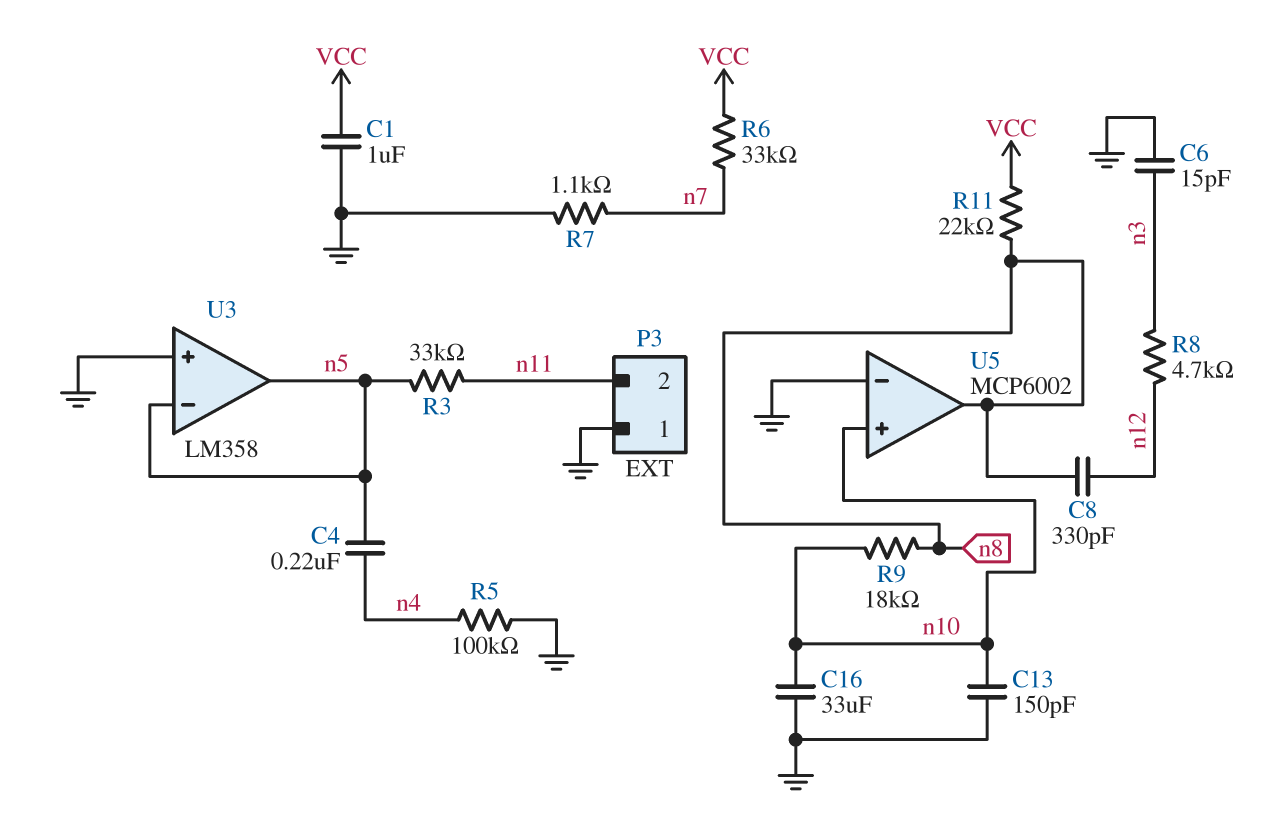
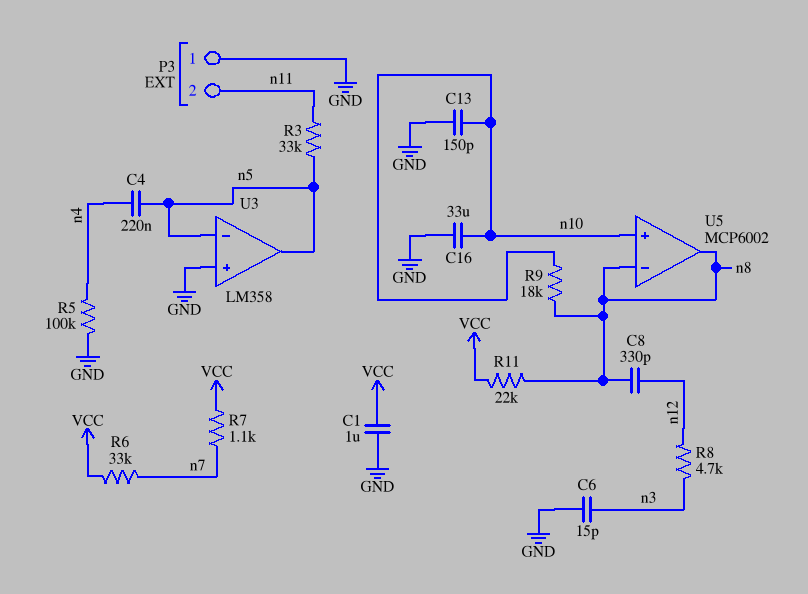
R7: 1.1k (GND, n7) -> 1.1k (VCC, n7)
U5 pin in-: GND -> n8

